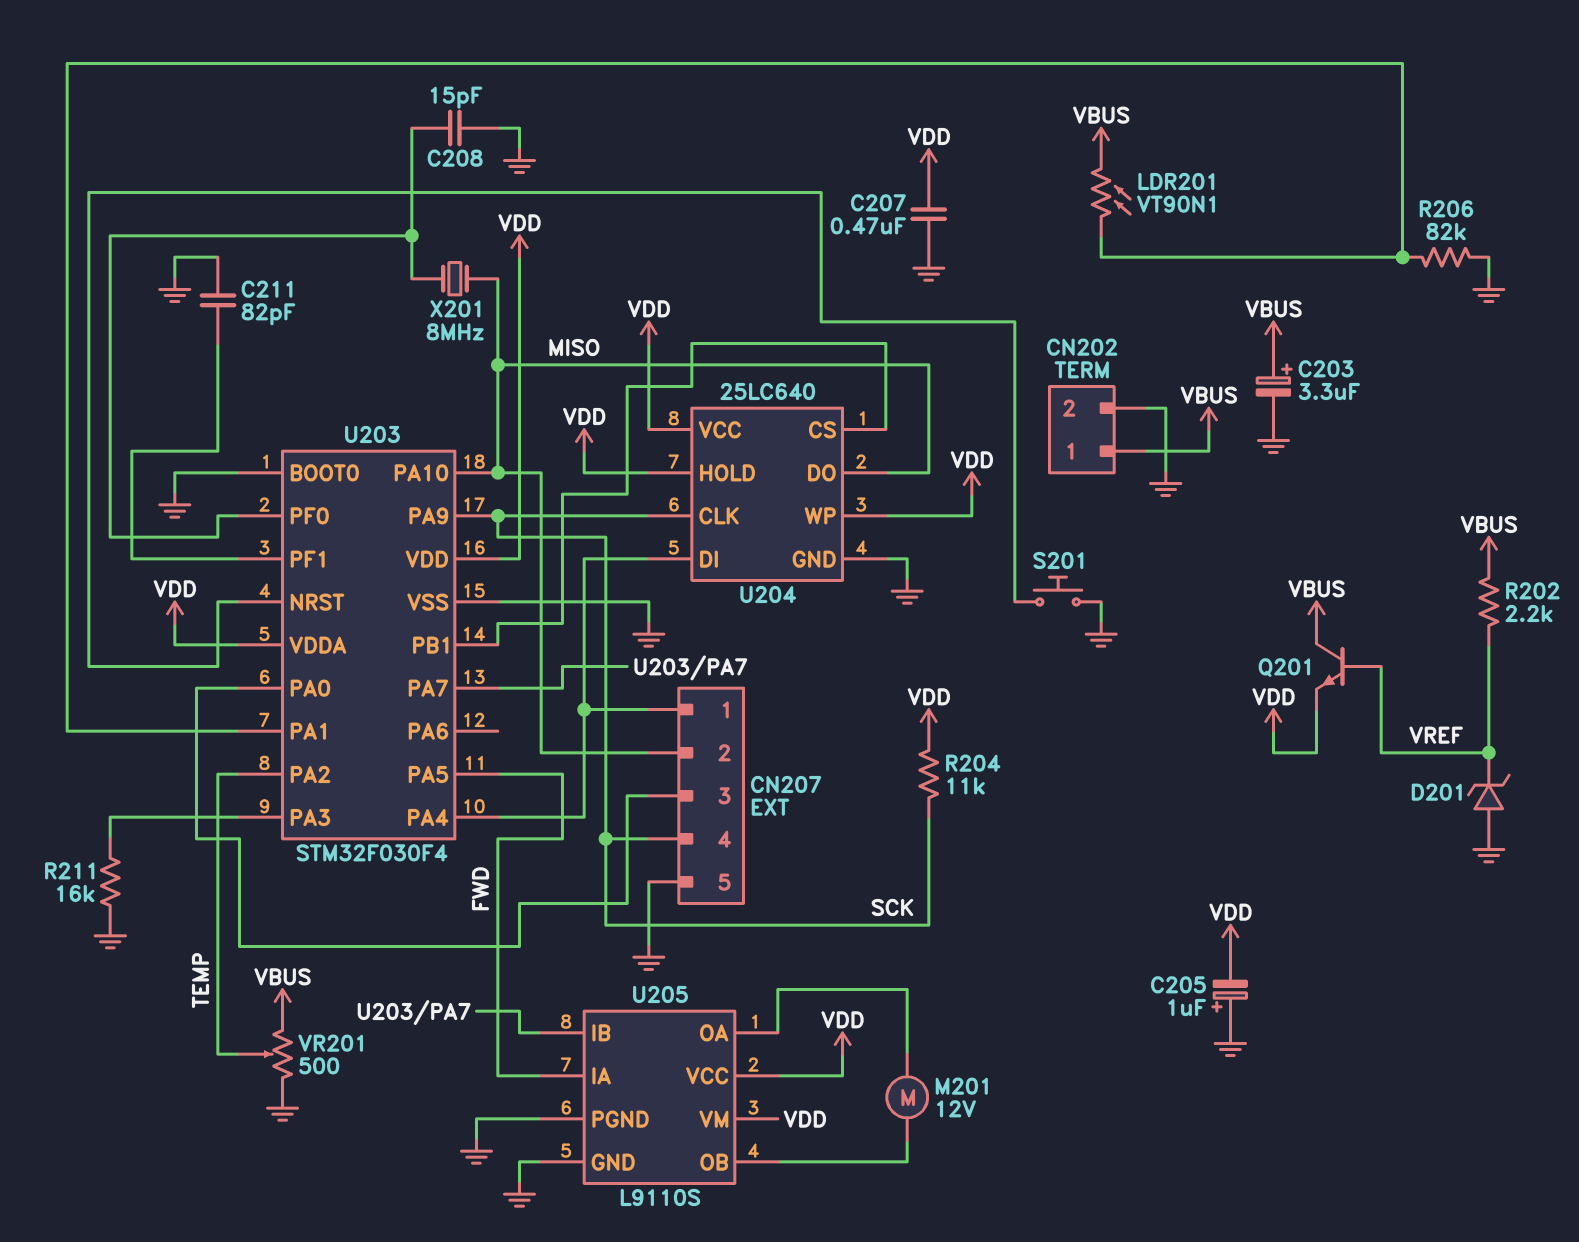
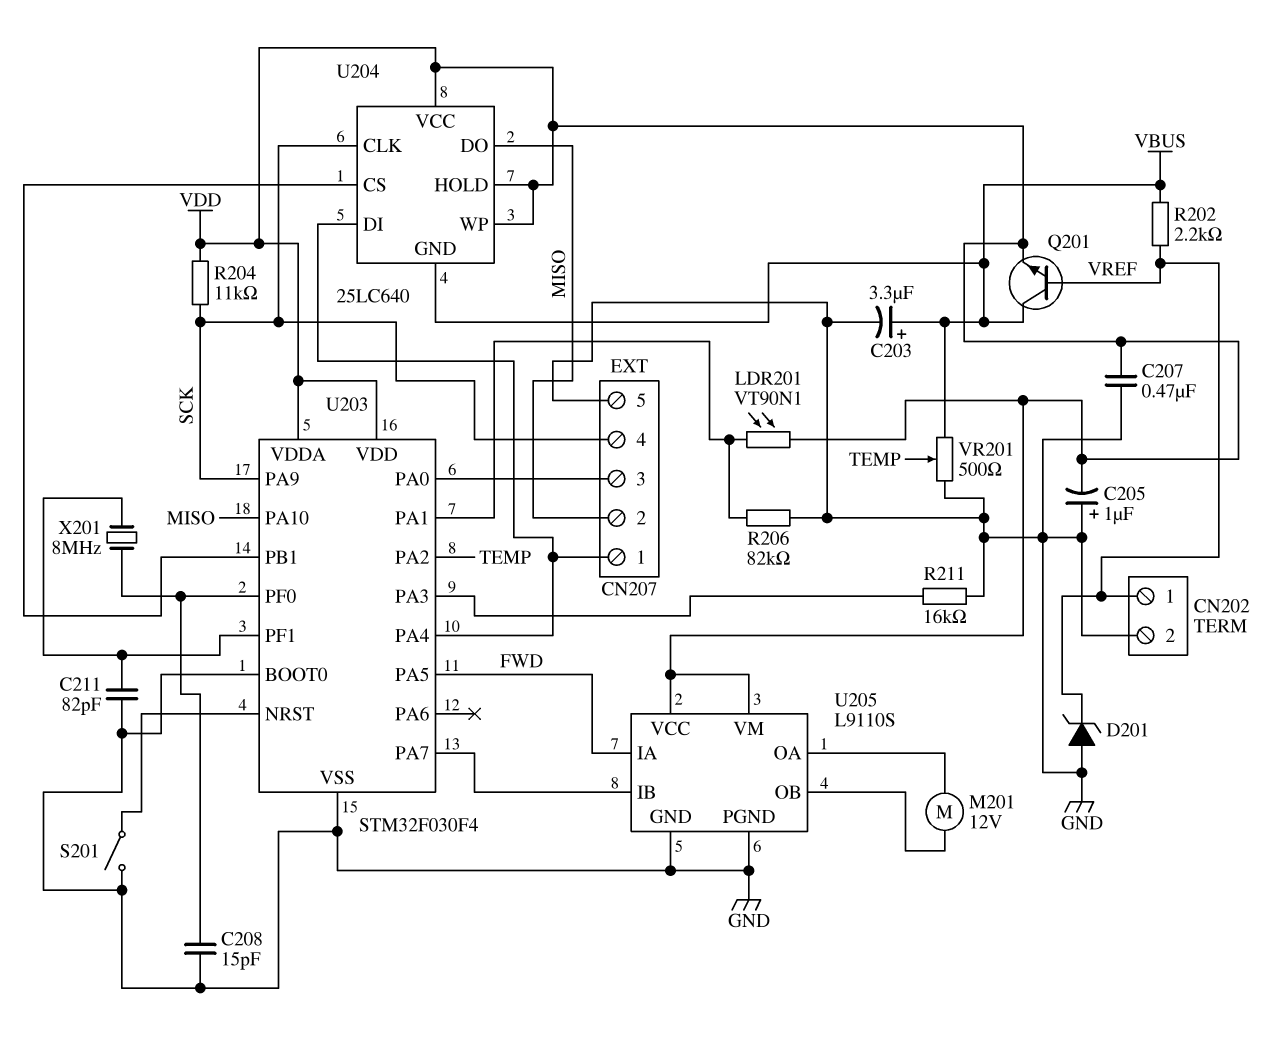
CN202 pin 1: VBUS -> VREF
LDR201: VT90N1 (U203/PA1, VBUS) -> VT90N1 (U203/PA1, VDD)
S201: button (GND, U203/NRST) -> switch (GND, U203/NRST)
U204 pin GND: GND -> VBUS
X201: 8MHz (MISO, U203/PF0) -> 8MHz (U203/PF0, U203/PF1)

